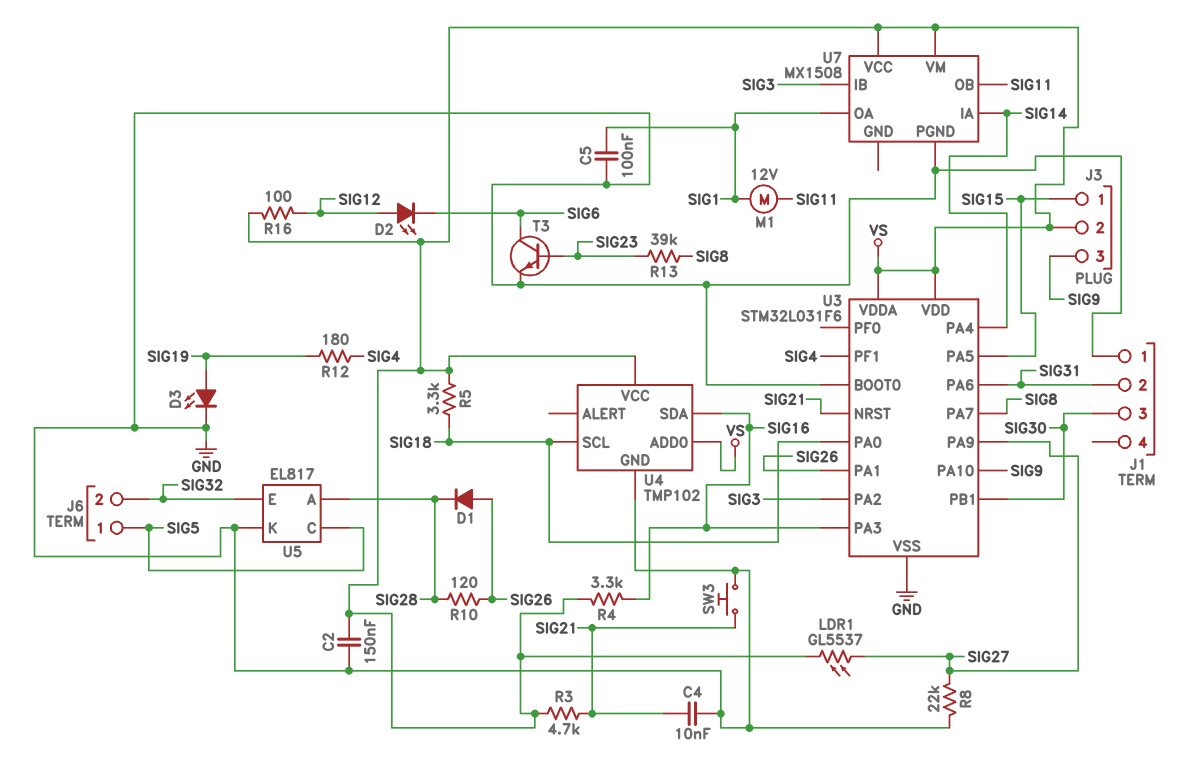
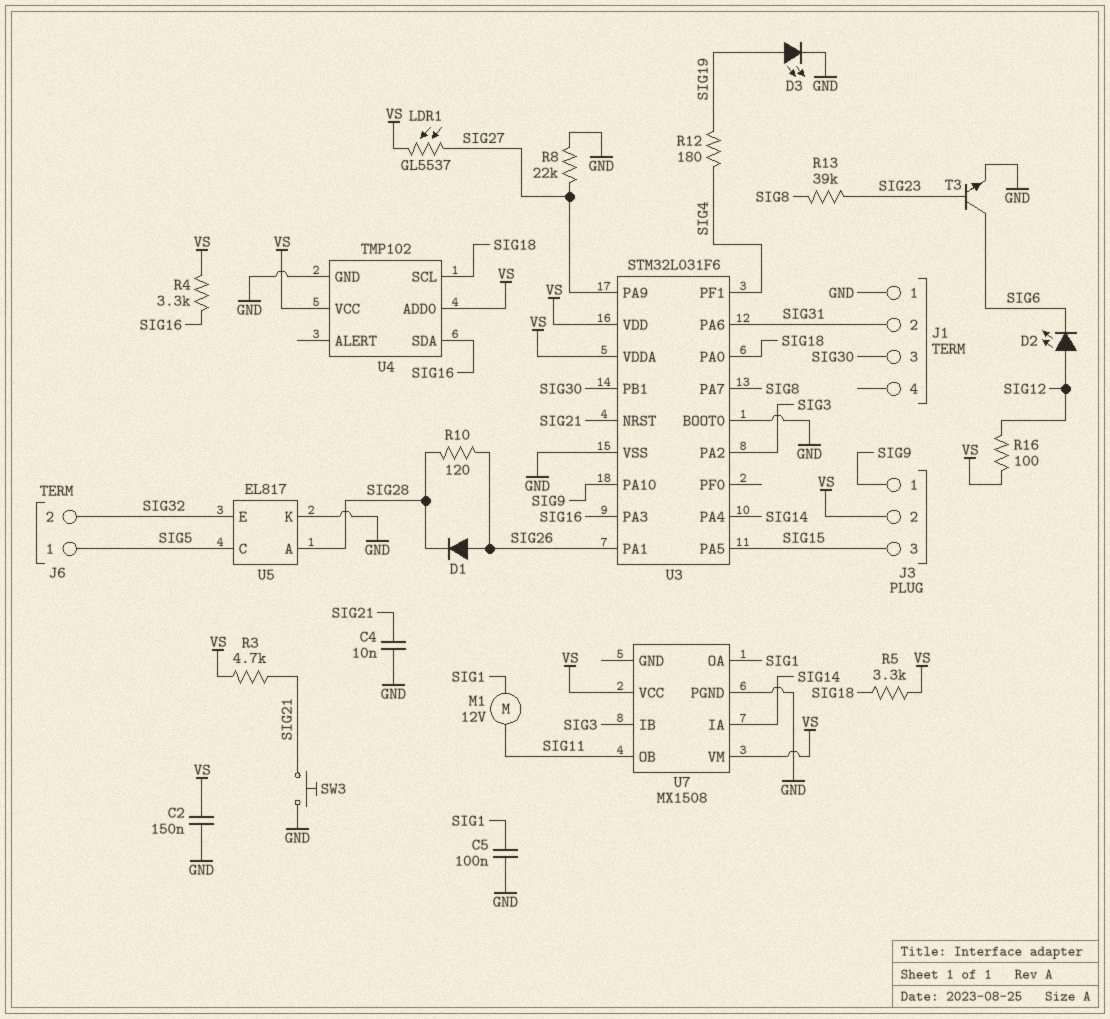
J3 pin 1: SIG15 -> SIG9
J3 pin 3: SIG9 -> SIG15

